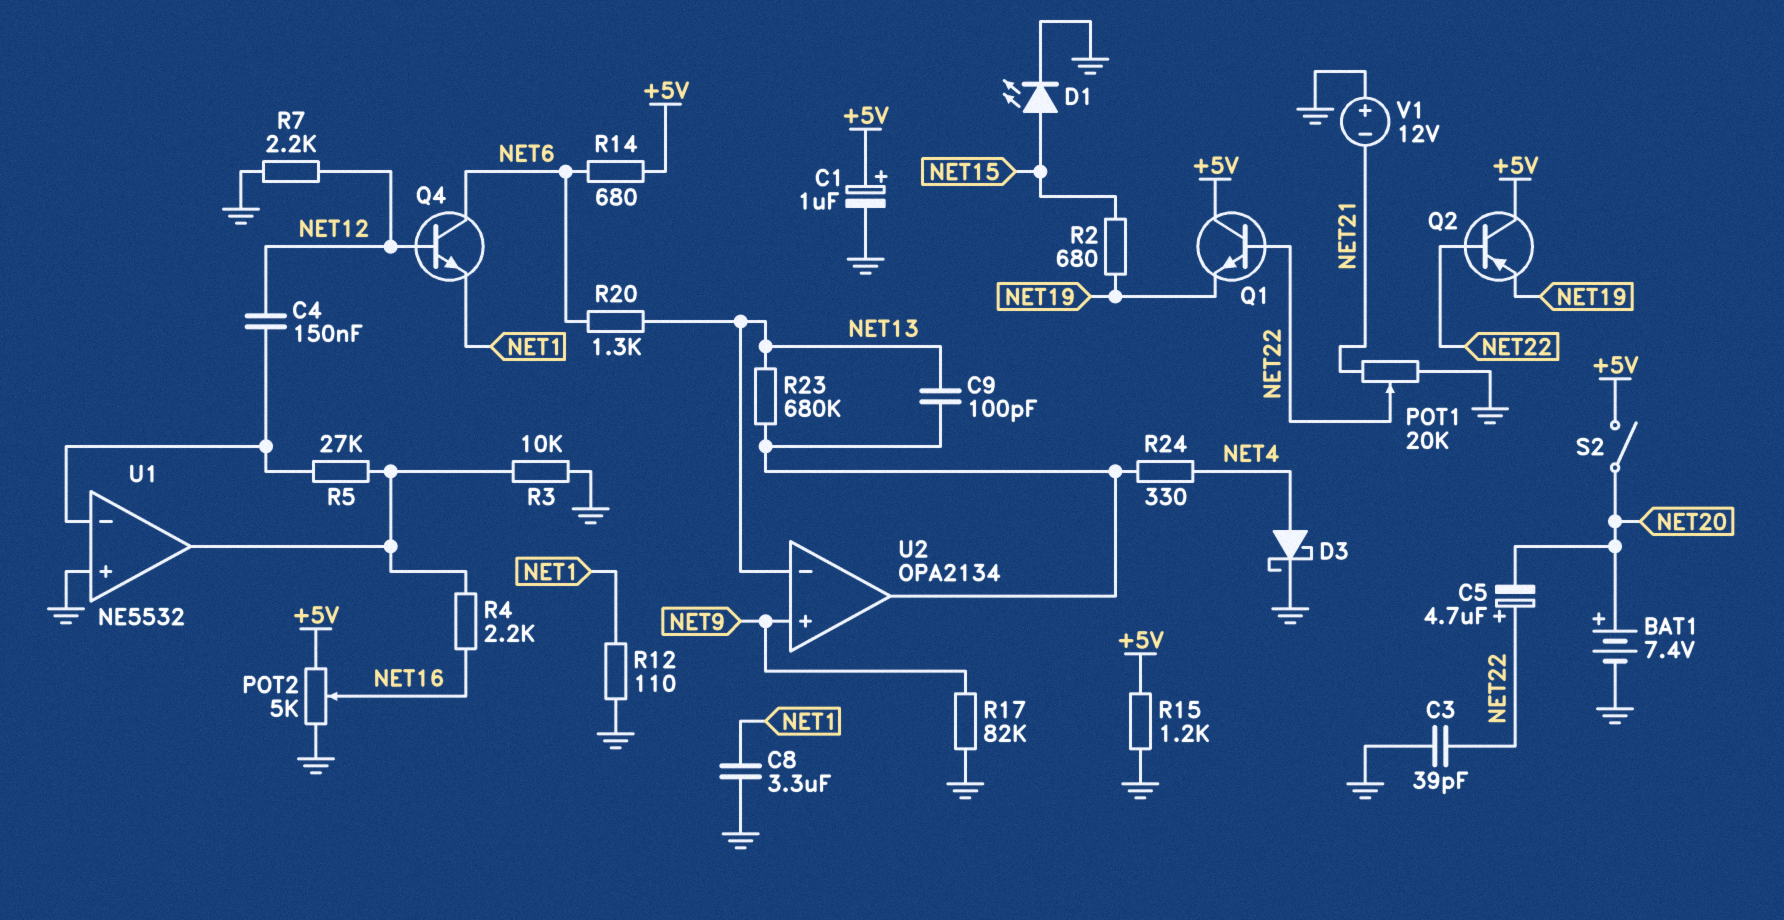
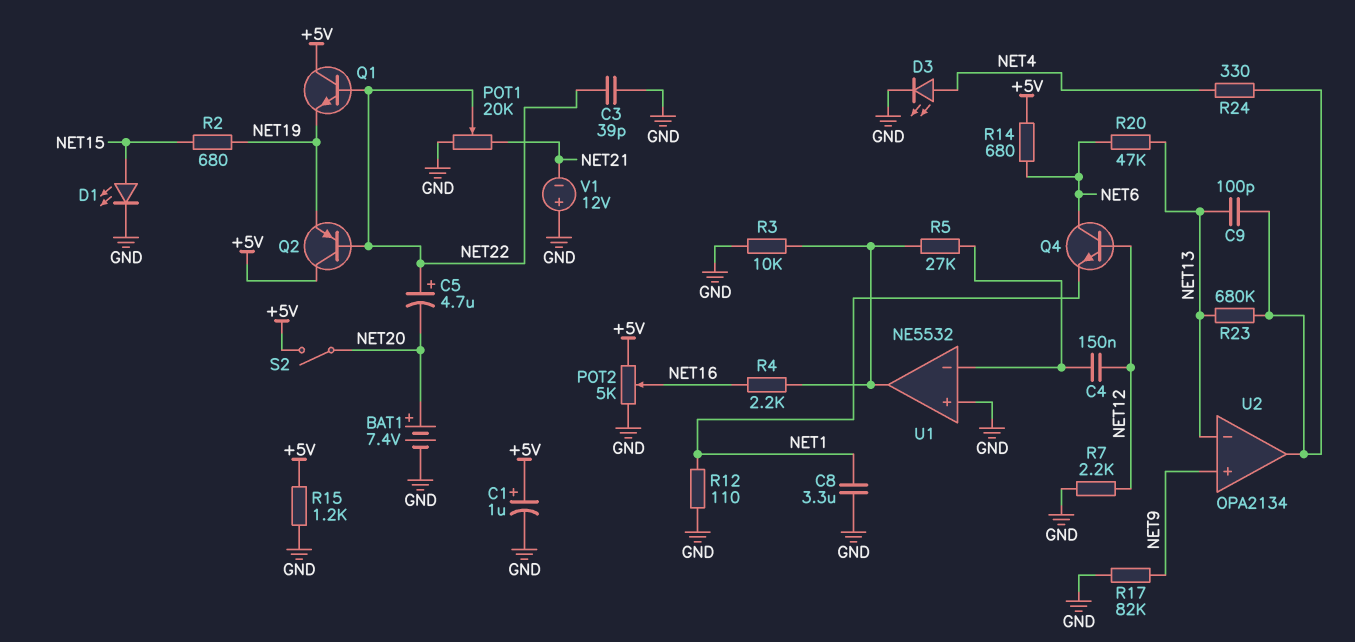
D3: schottky (A NET4, K GND) -> LED (A NET4, K GND)
R20: 1.3k (NET6, NET13) -> 47k (NET6, NET13)

